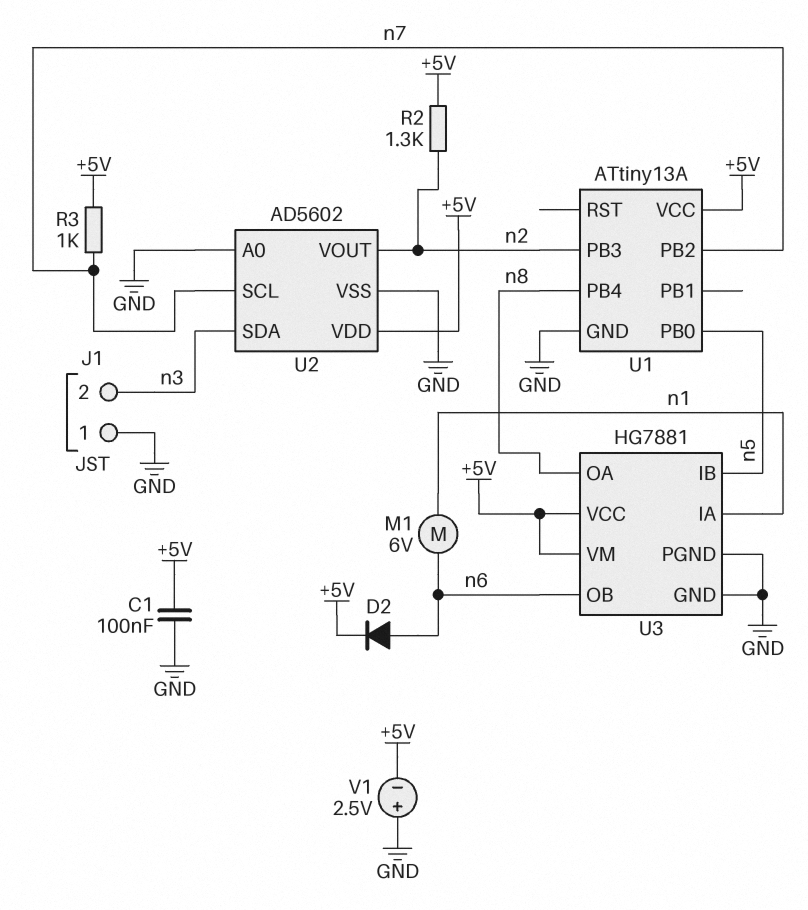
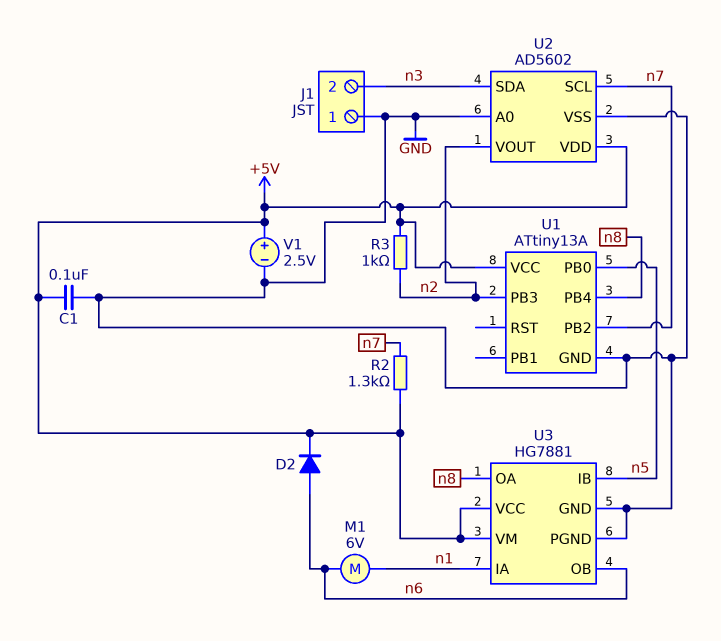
R2: 1.3k (+5V, n2) -> 1.3k (+5V, n7)
R3: 1k (+5V, n7) -> 1k (+5V, n2)
V1: 2.5V (plus GND, minus +5V) -> 2.5V (plus +5V, minus GND)

